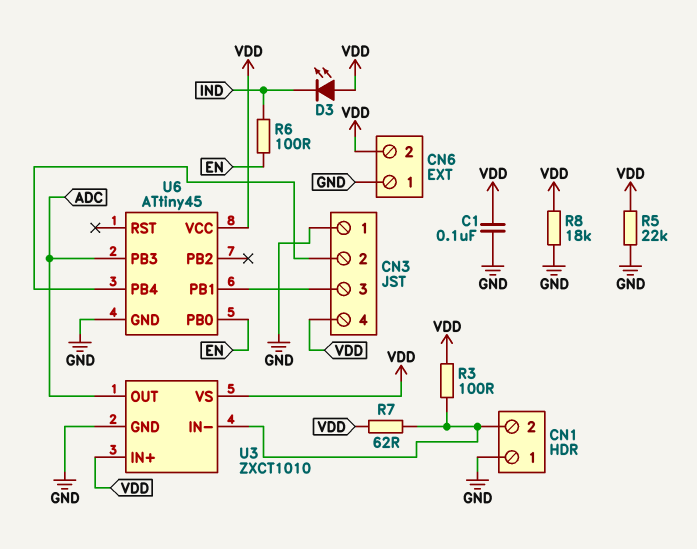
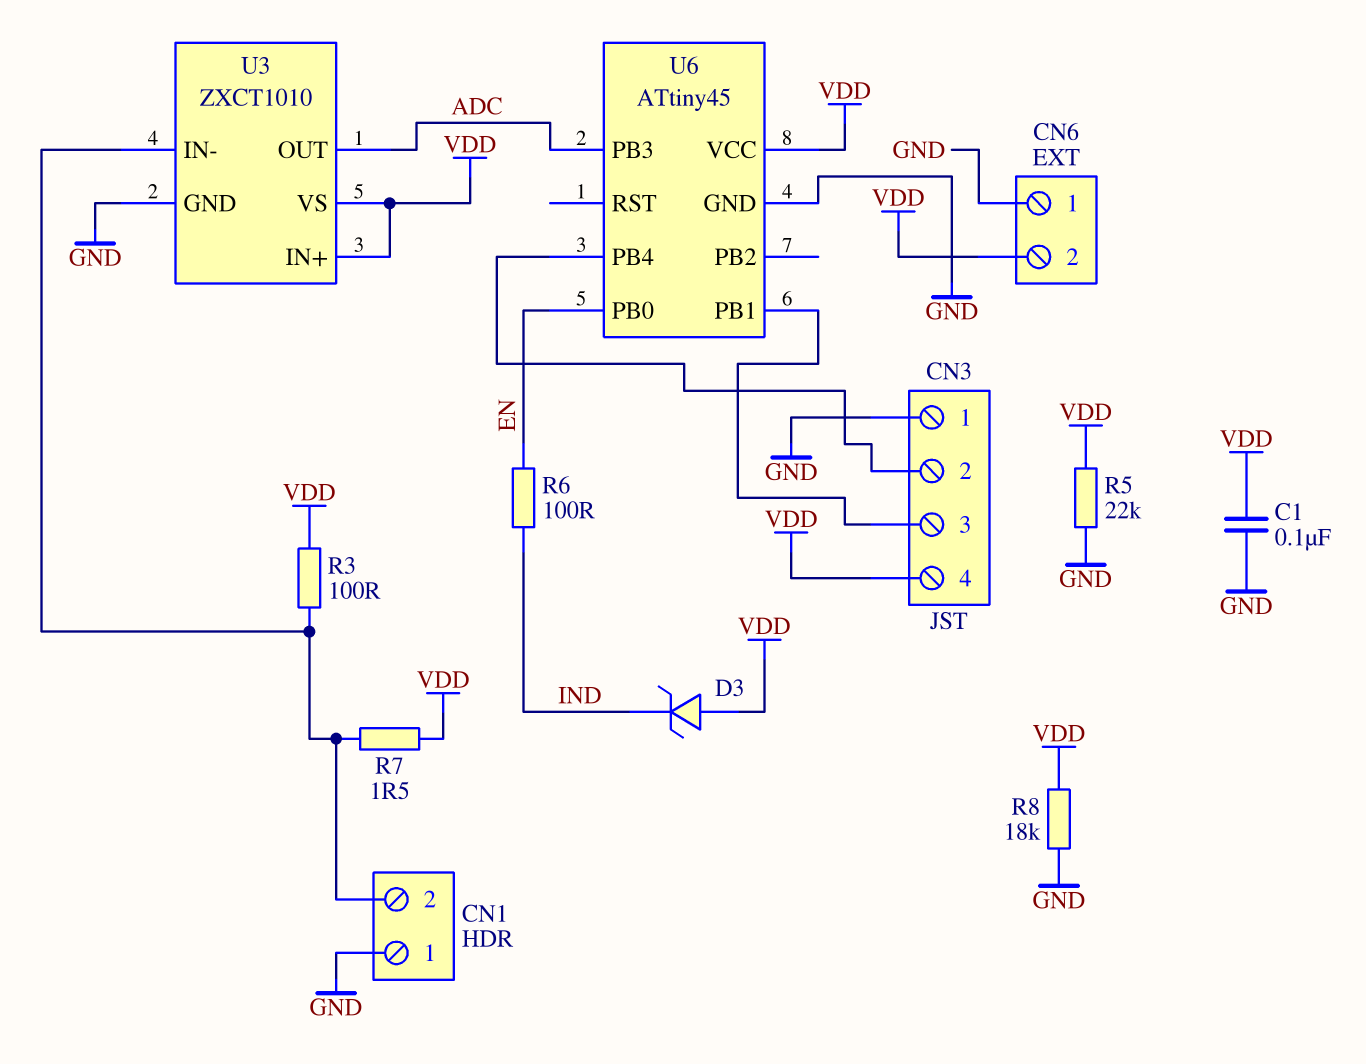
D3: LED (A VDD, K IND) -> zener (A VDD, K IND)
R7: 62 (CN1/2, VDD) -> 1.5 (CN1/2, VDD)

